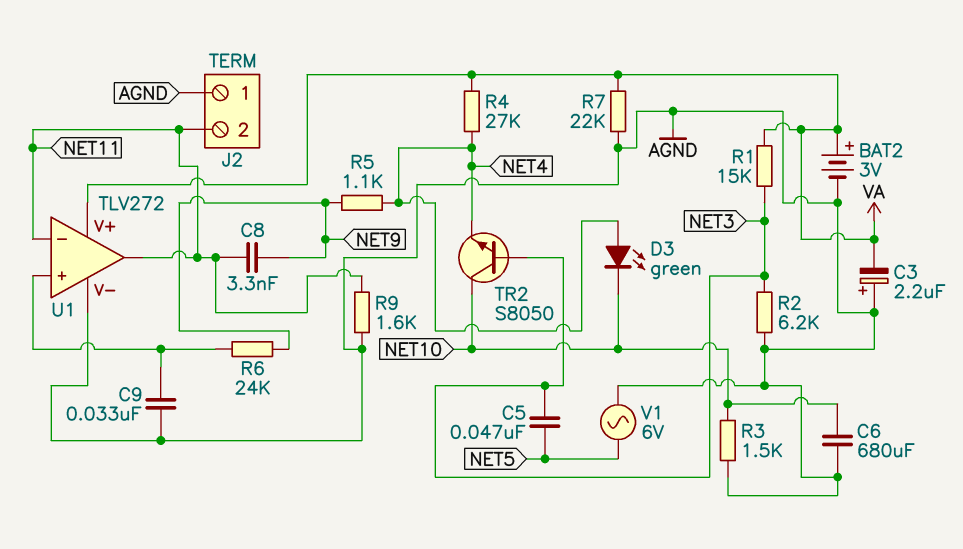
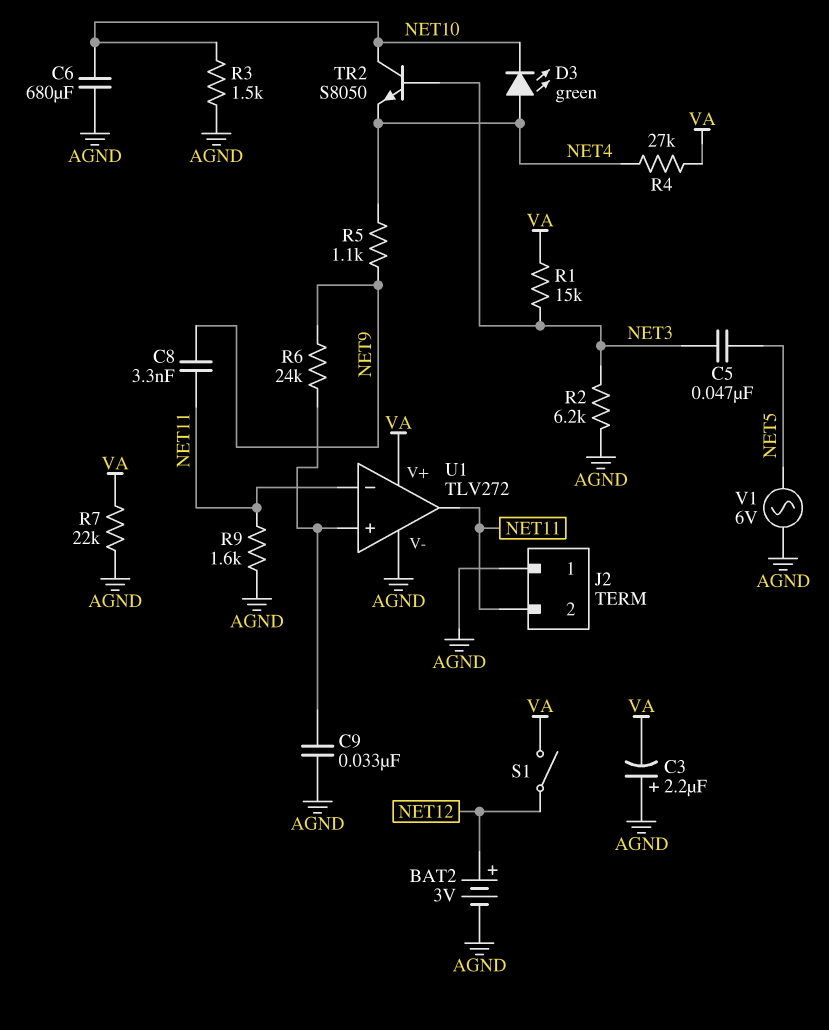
BAT2: 3V (plus VA, minus AGND) -> 3V (plus NET12, minus AGND)
S1: none -> switch (NET12, VA)

